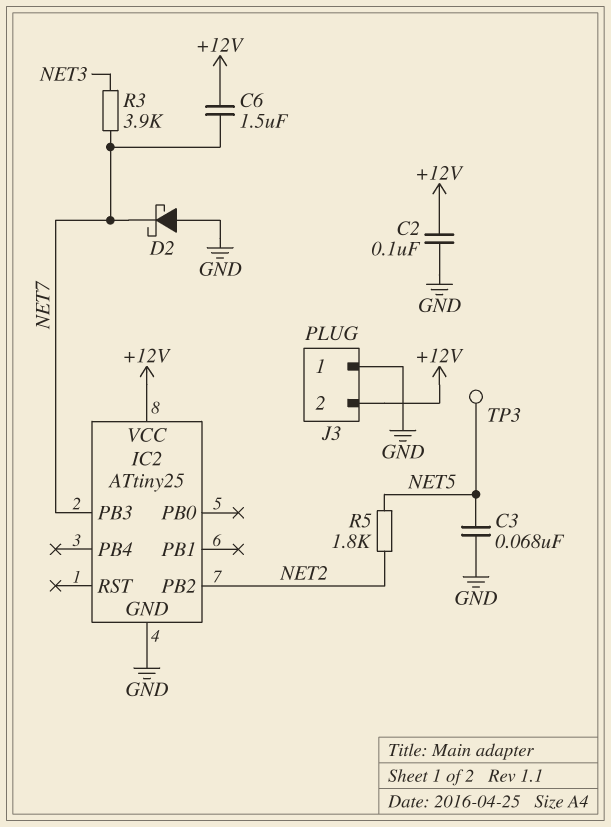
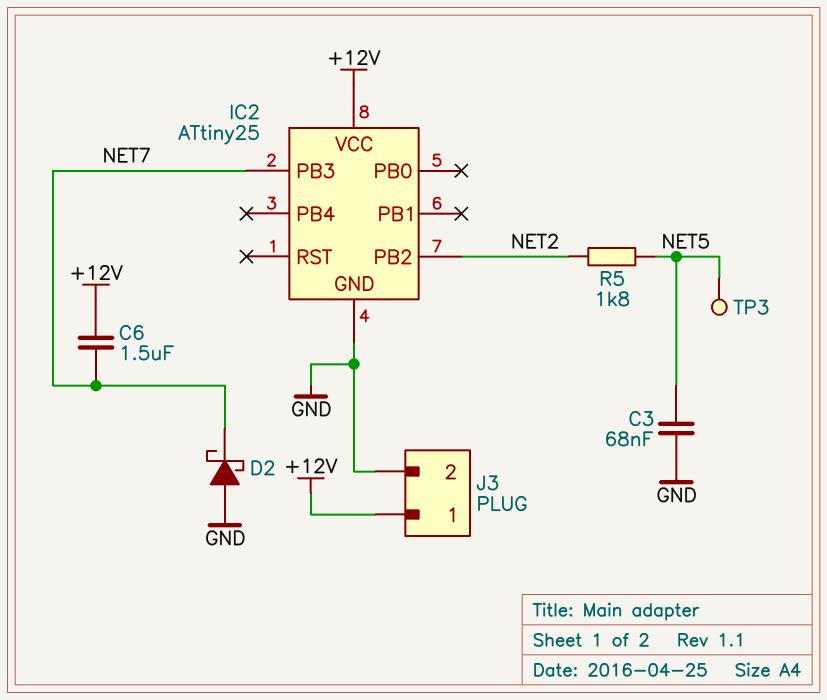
C2: 100nF (+12V, GND) -> none
J3 pin 1: GND -> +12V
J3 pin 2: +12V -> GND
R3: 3.9k (NET3, NET7) -> none

